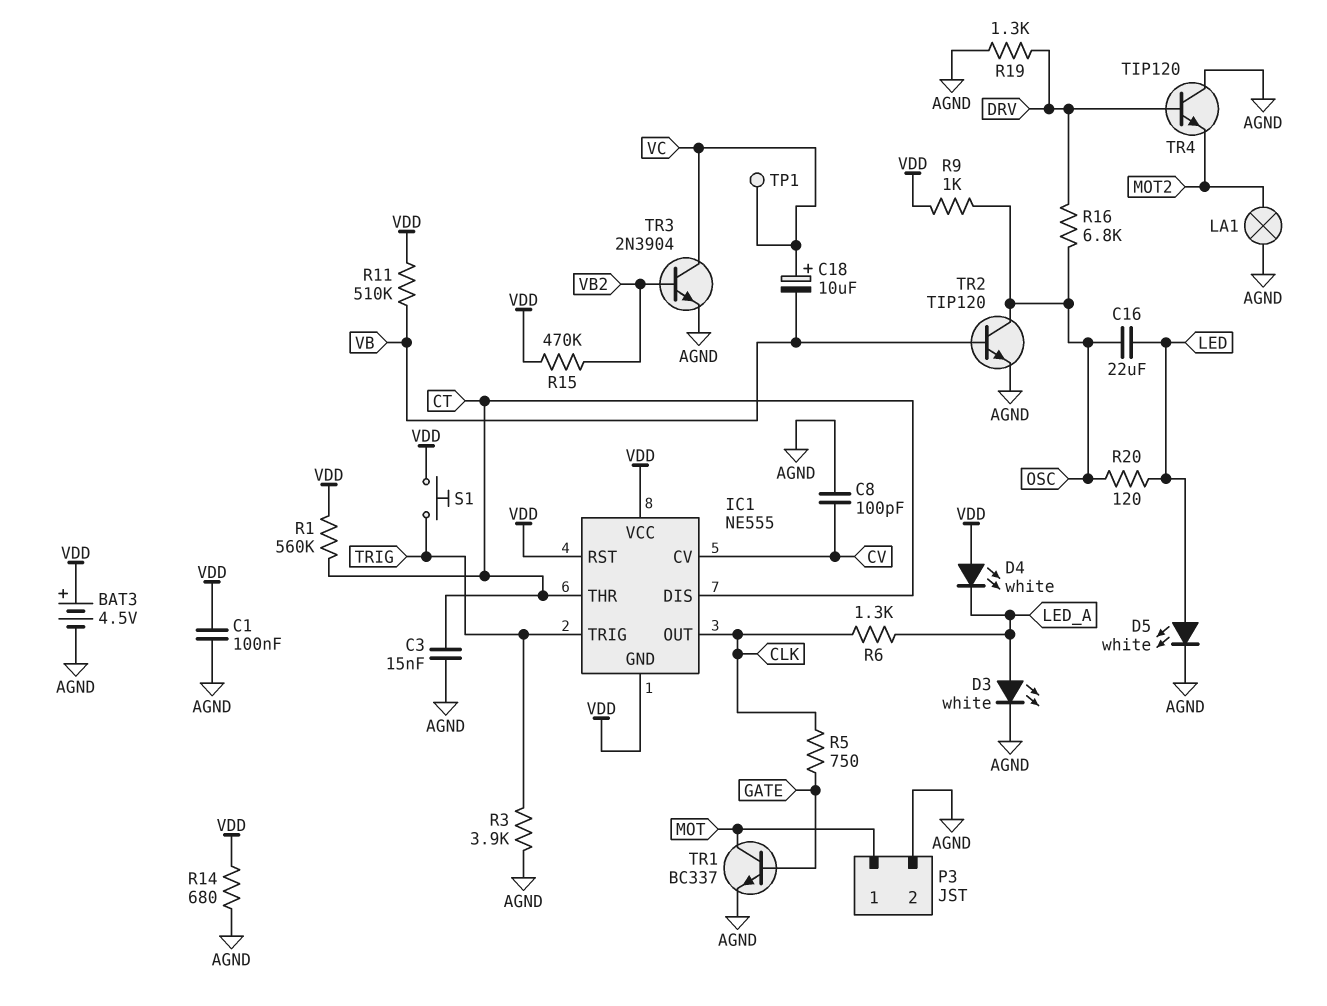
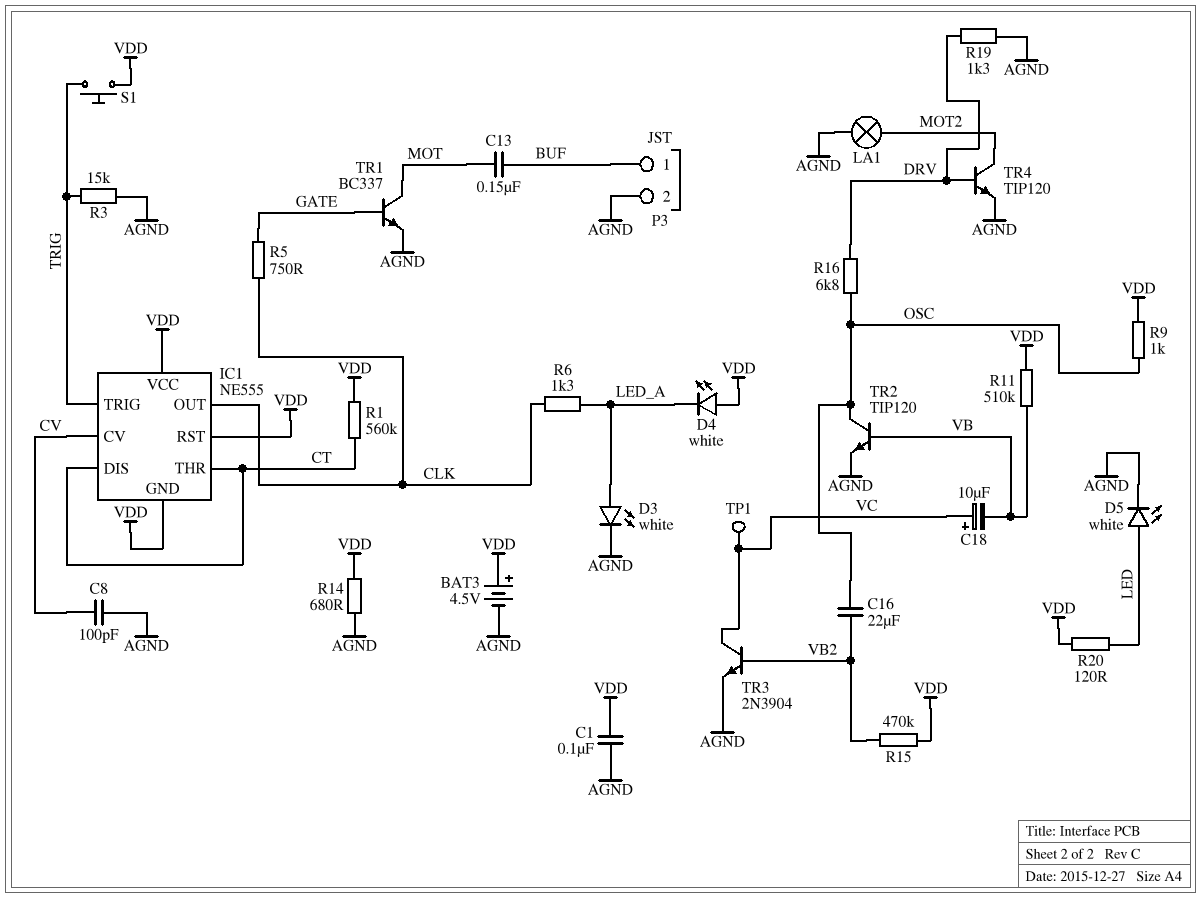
C3: 15nF (AGND, CT) -> none
C13: none -> 150nF (BUF, MOT)
C16: 22uF (LED, OSC) -> 22uF (OSC, VB2)
P3 pin 1: MOT -> BUF
R3: 3.9k (AGND, TRIG) -> 15k (AGND, TRIG)
R20: 120 (LED, OSC) -> 120 (LED, VDD)
TR4: NPN TIP120 (B DRV, C AGND, E MOT2) -> NPN TIP120 (B DRV, C MOT2, E AGND)

